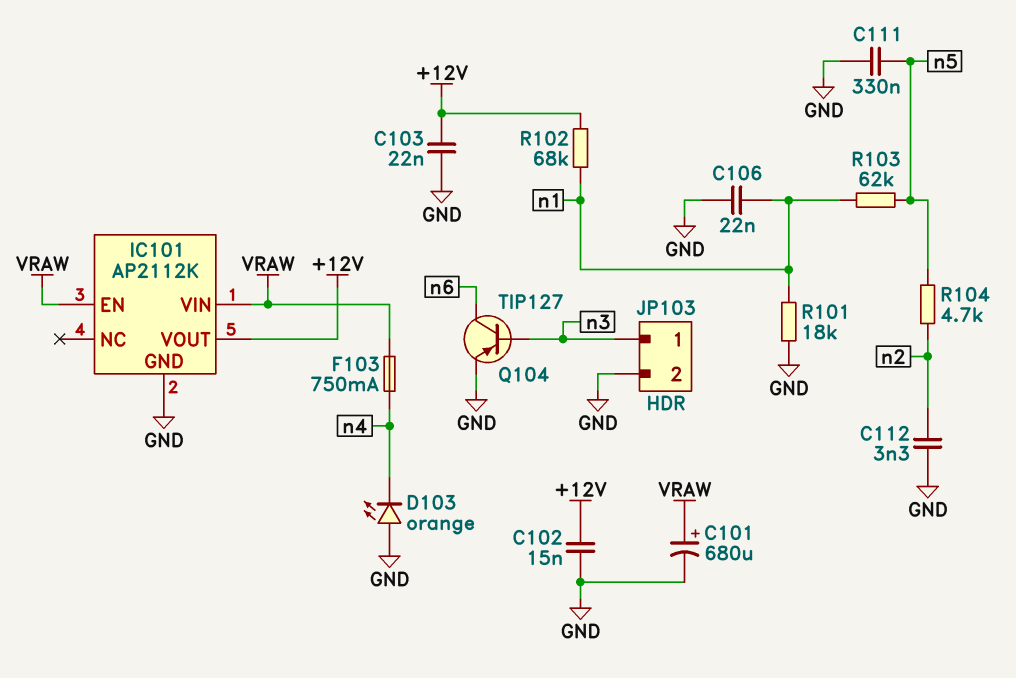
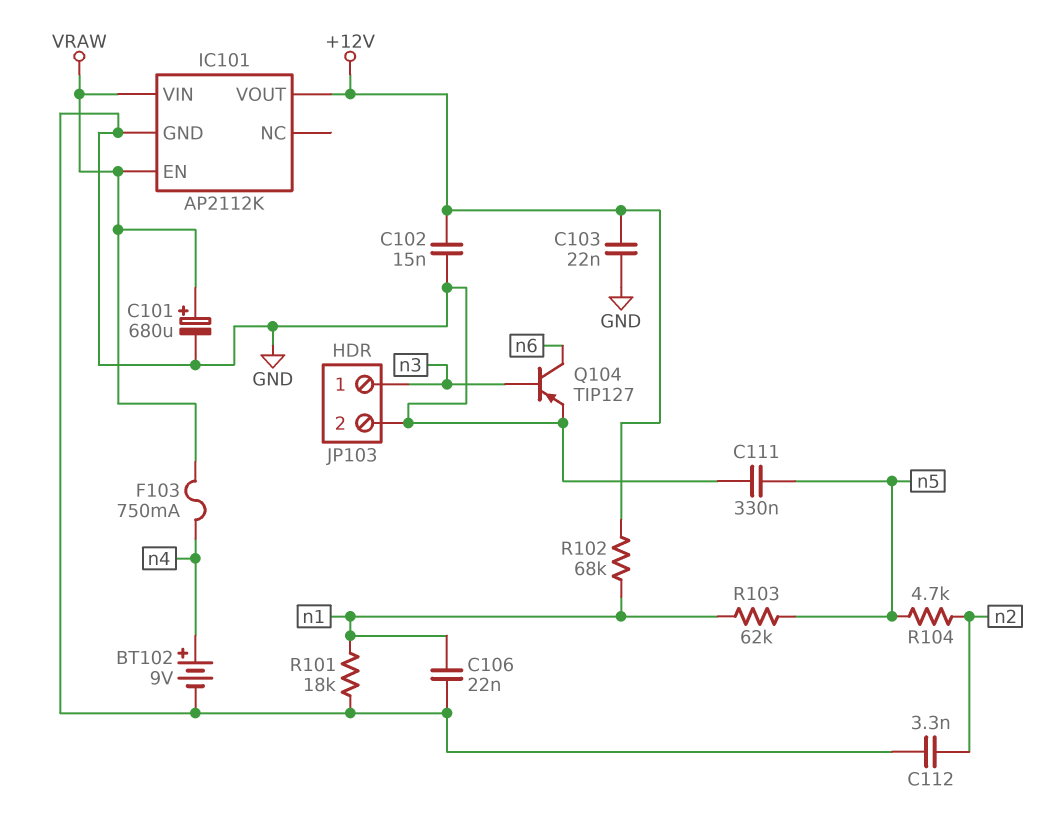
BT102: none -> 9V (plus n4, minus GND)
D103: LED orange (A GND, K n4) -> none

